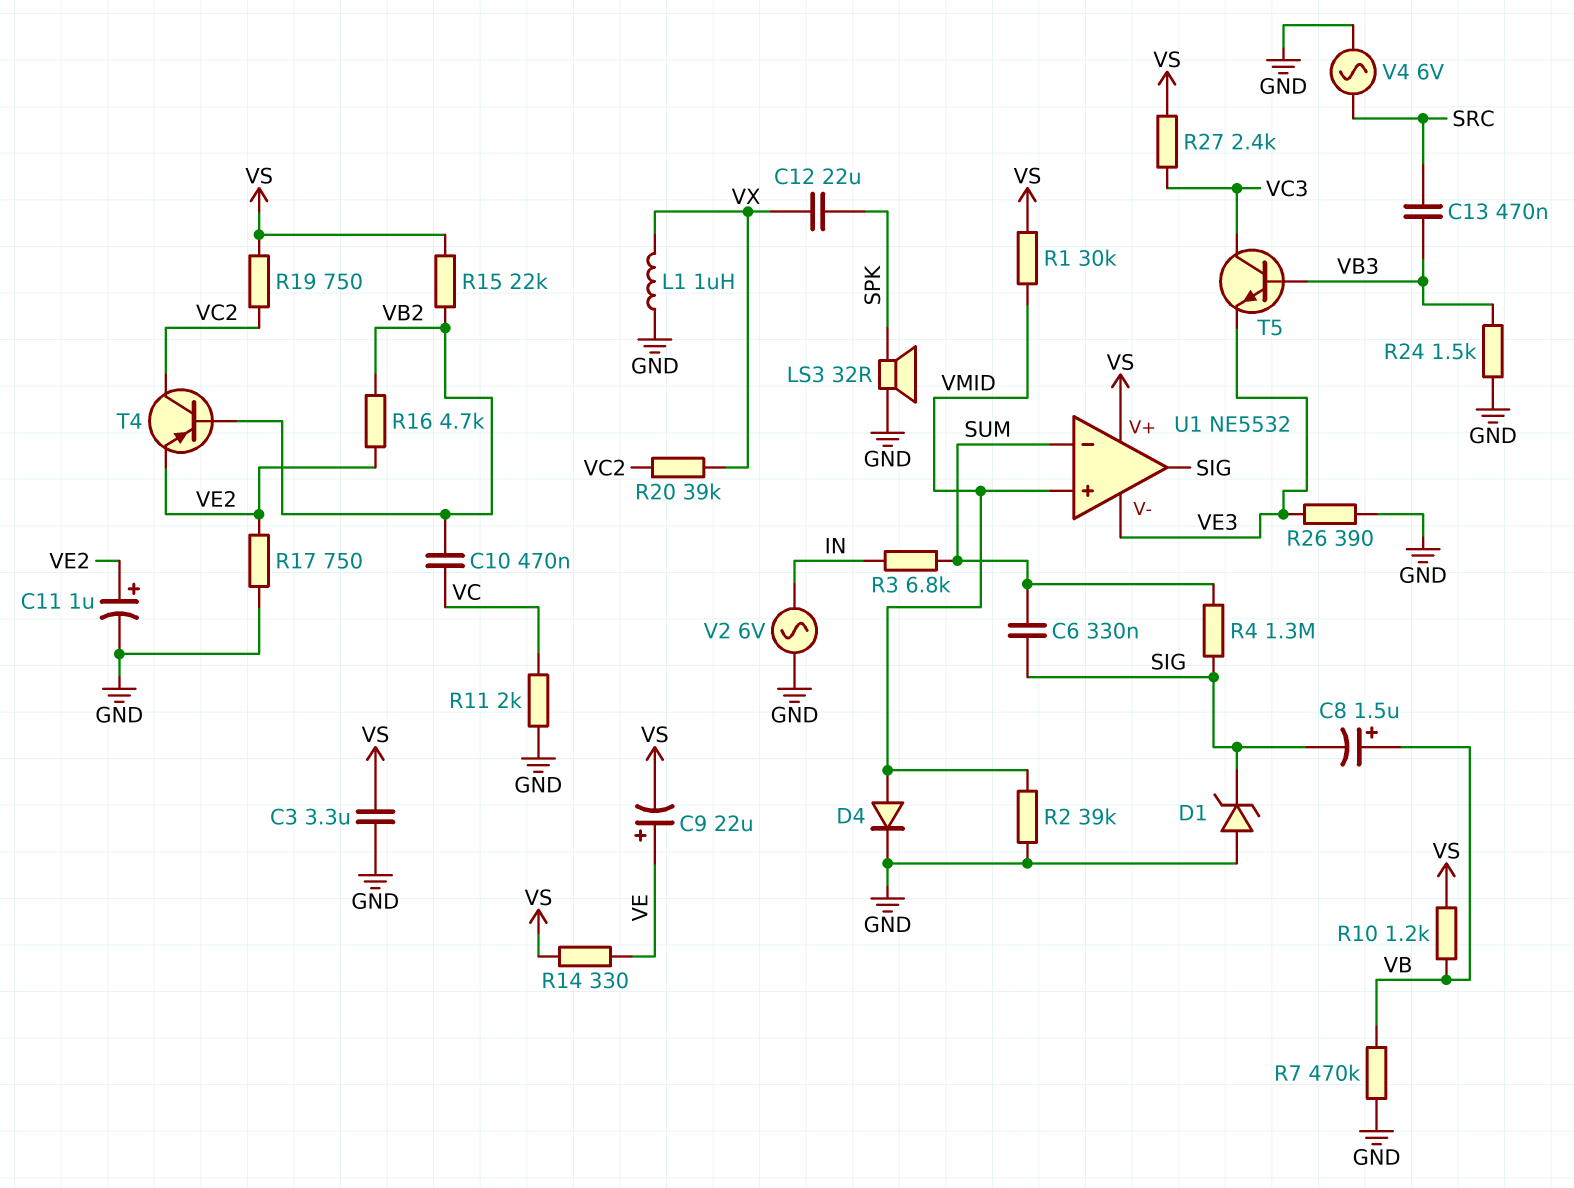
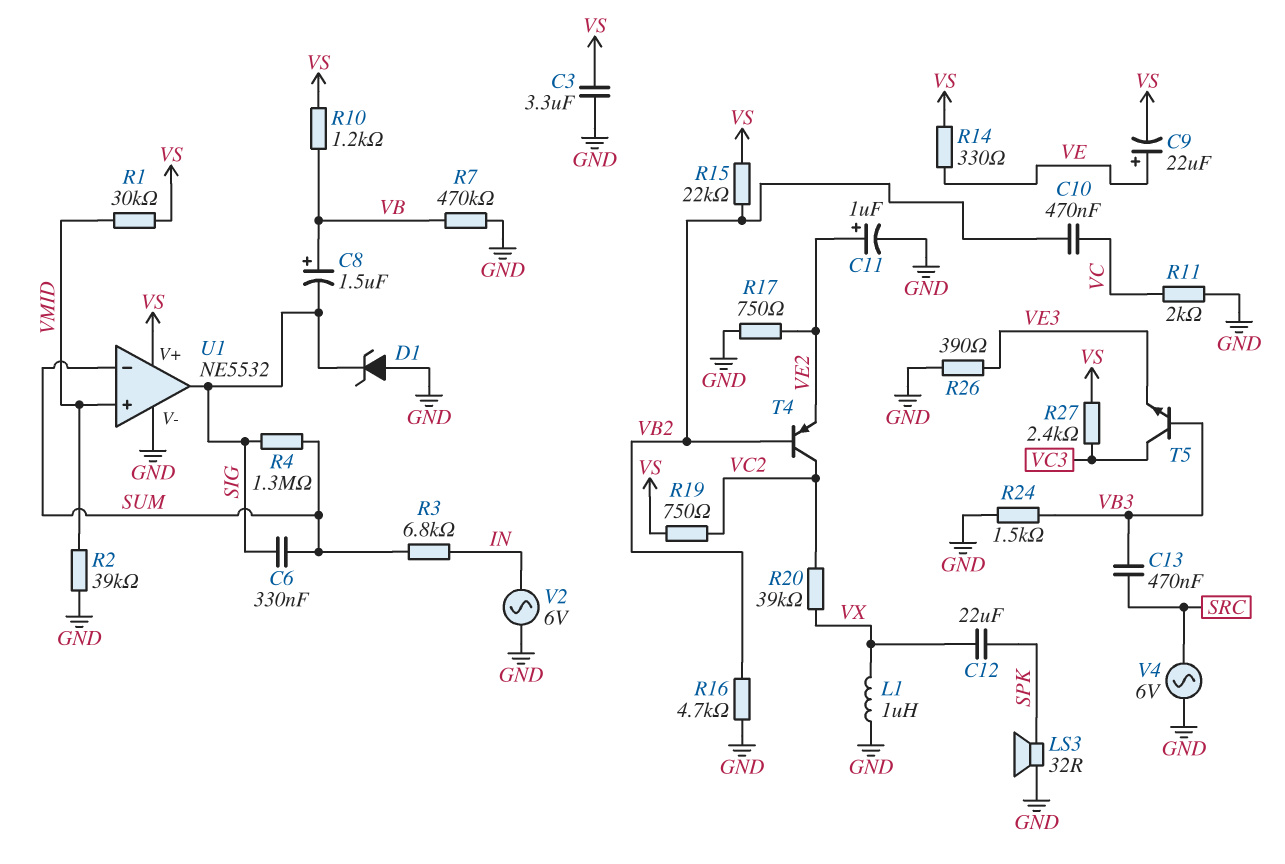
D4: diode (A VMID, K GND) -> none
R16: 4.7k (VB2, VE2) -> 4.7k (GND, VB2)
U1 pin V-: VE3 -> GND

